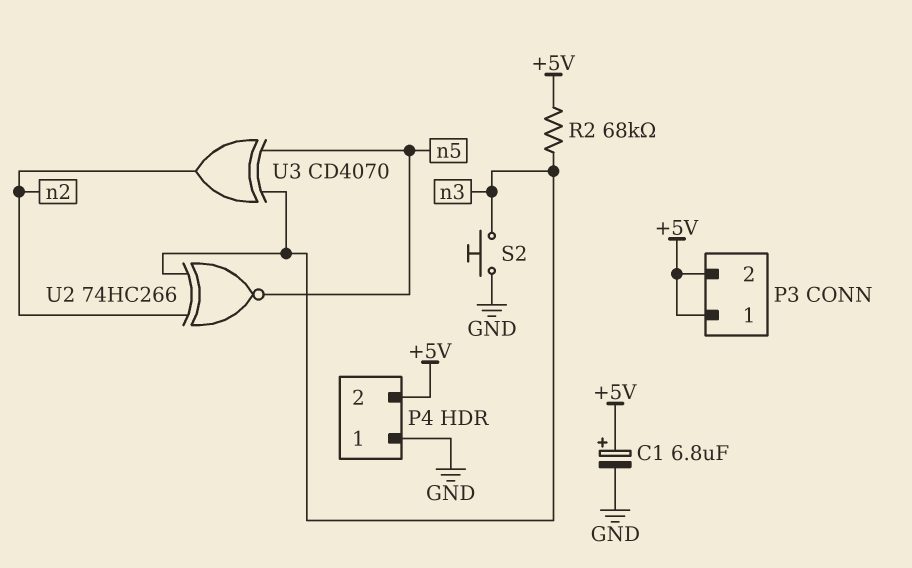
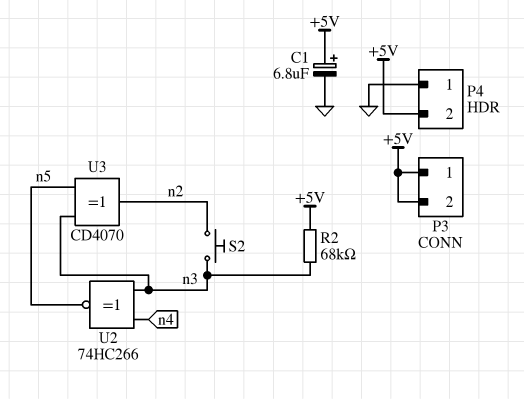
S2: button (GND, n3) -> button (n2, n3)
U2: XNOR 74HC266 (in n2, in n3, out n5) -> XNOR 74HC266 (in n3, in n4, out n5)

